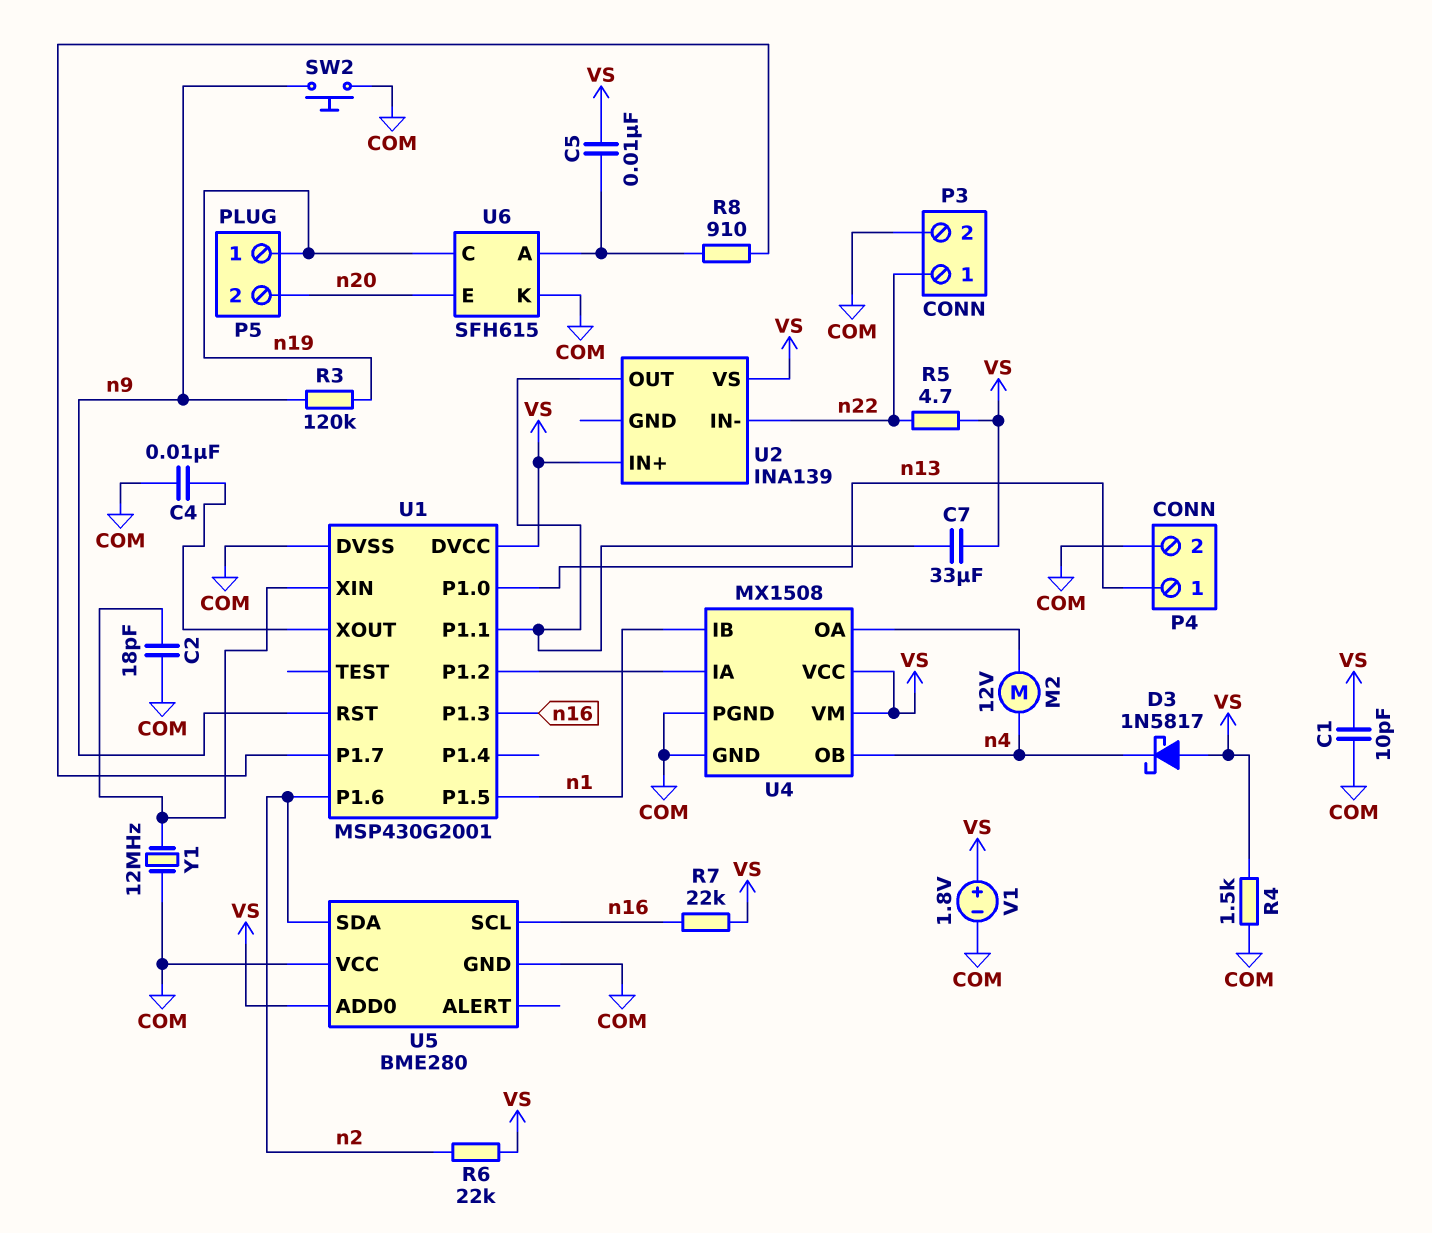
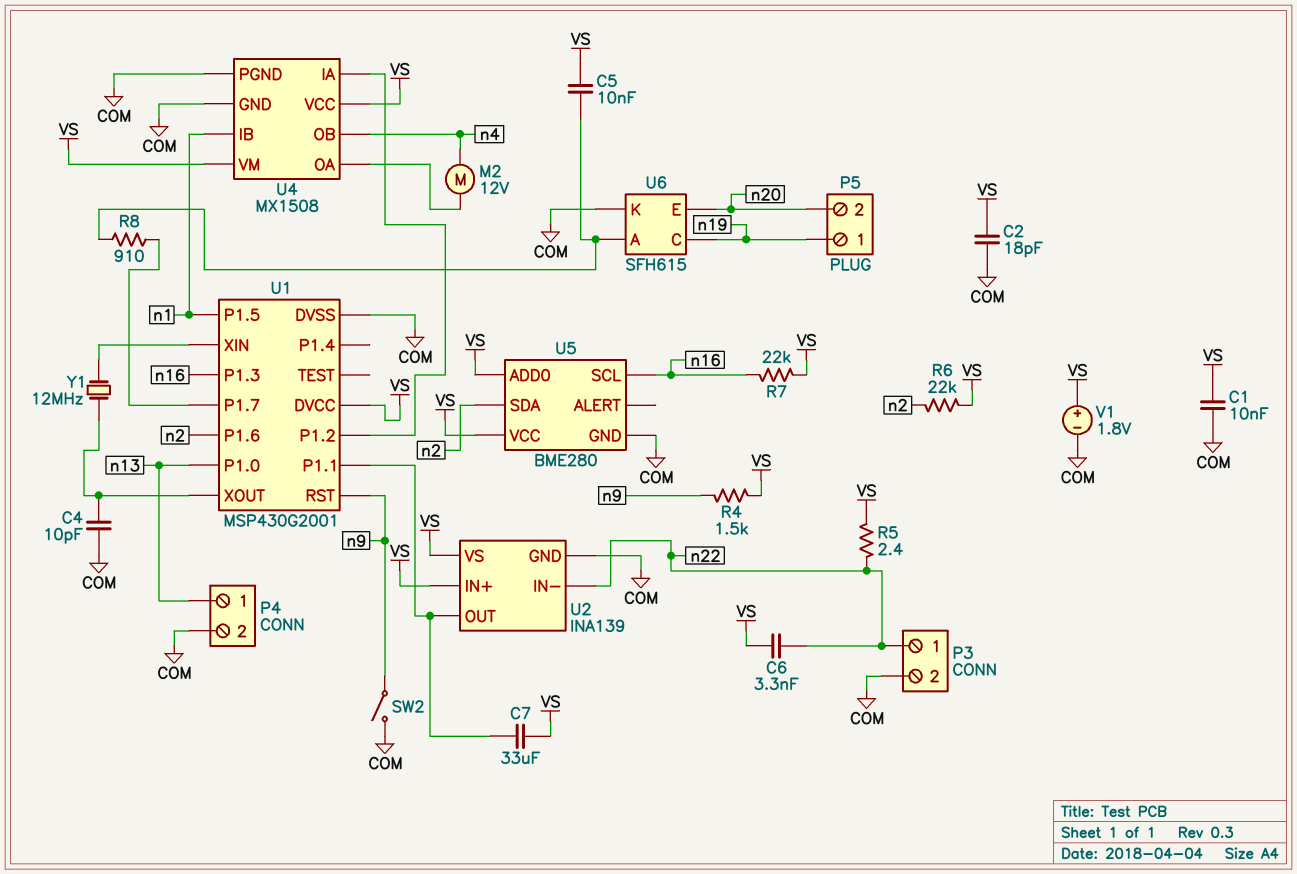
C1: 10pF (COM, VS) -> 10nF (COM, VS)
C2: 18pF (COM, U1/XIN) -> 18pF (COM, VS)
C4: 10nF (COM, U1/XOUT) -> 10pF (COM, U1/XOUT)
C6: none -> 3.3nF (VS, n22)
D3: schottky 1N5817 (A VS, K n4) -> none
R3: 120k (n9, n19) -> none
R4: 1.5k (COM, VS) -> 1.5k (VS, n9)
R5: 4.7 (VS, n22) -> 2.4 (VS, n22)
SW2: button (COM, n9) -> switch (COM, n9)
U2 pin GND: none -> COM
U5 pin VCC: COM -> VS
Y1: 12MHz (COM, U1/XIN) -> 12MHz (U1/XIN, U1/XOUT)

